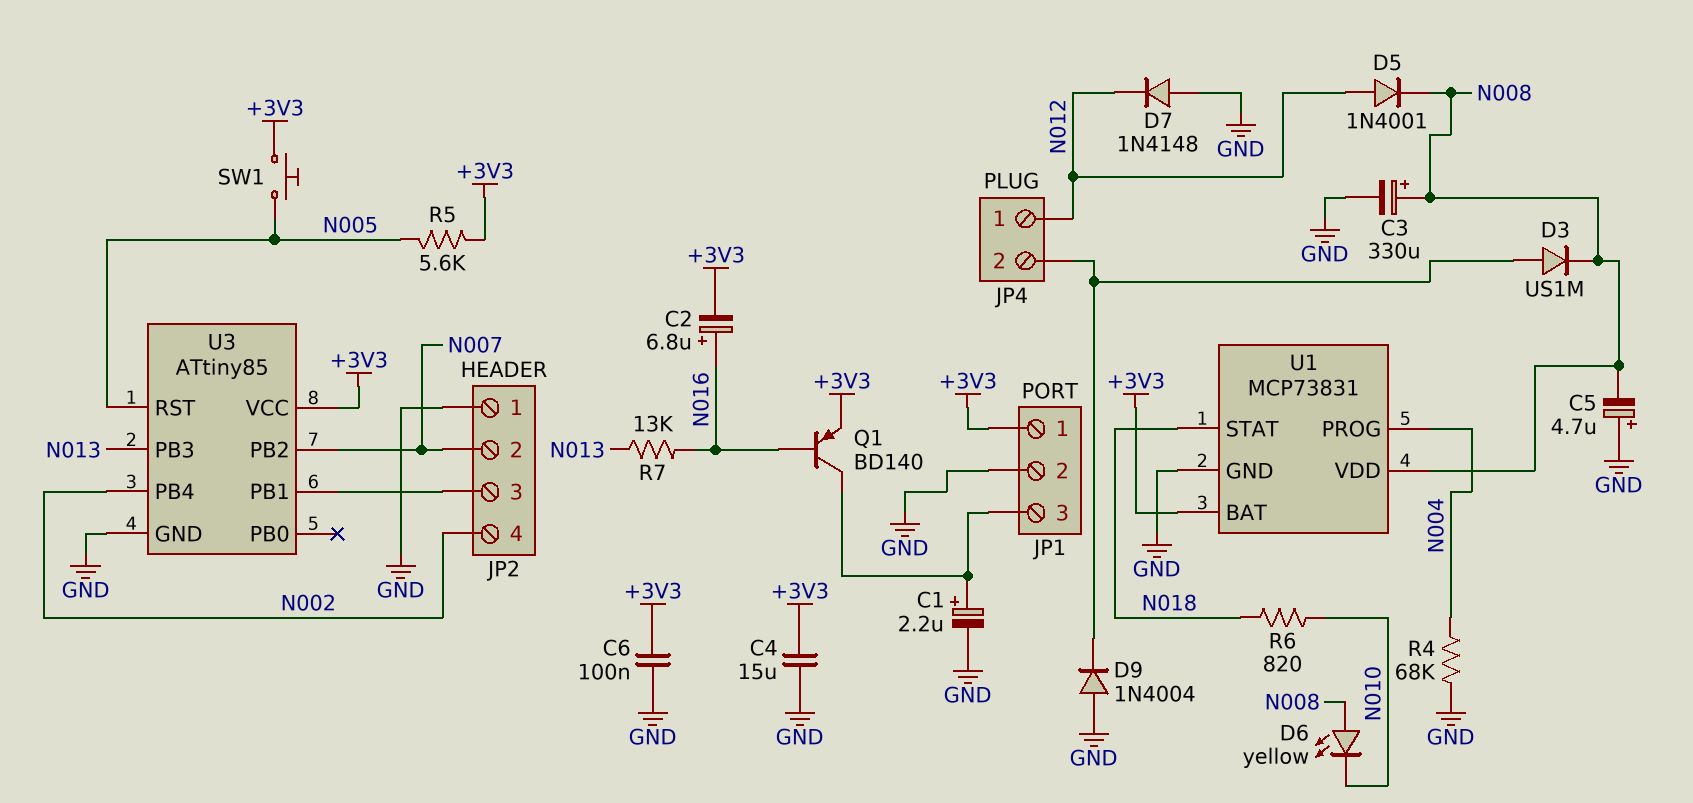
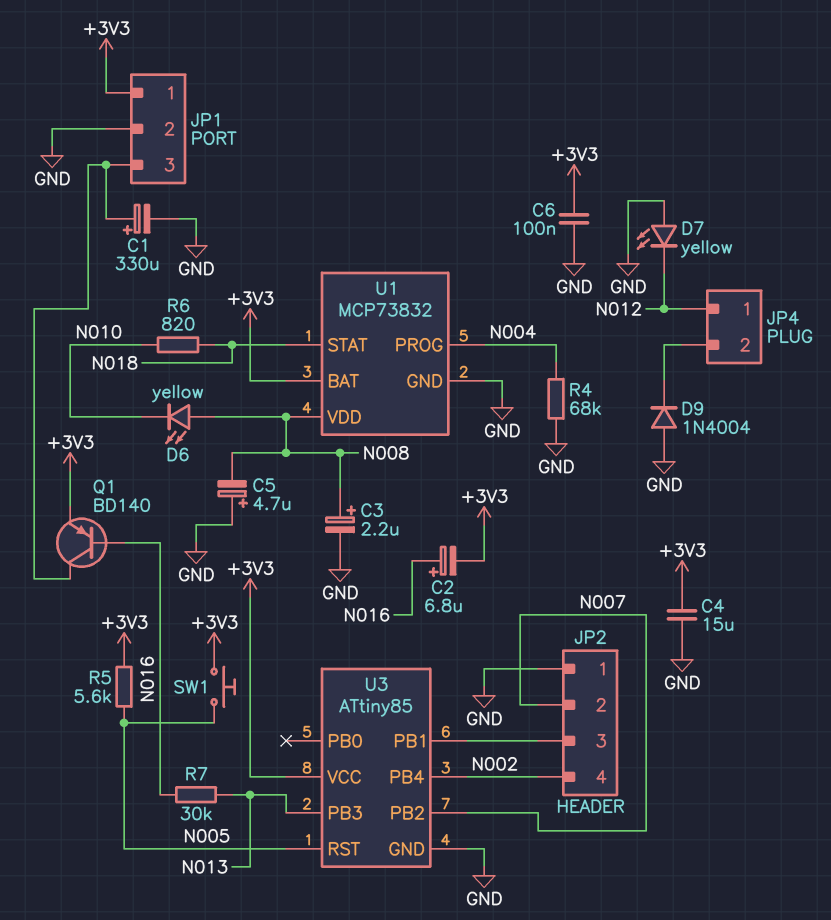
C1: 2.2uF (plus JP1/3, minus GND) -> 330uF (plus JP1/3, minus GND)
C3: 330uF (plus N008, minus GND) -> 2.2uF (plus N008, minus GND)
D3: diode US1M (A JP4/2, K N008) -> none
D5: diode 1N4001 (A N012, K N008) -> none
D7: diode 1N4148 (A GND, K N012) -> LED yellow (A GND, K N012)
R7: 13k (N013, N016) -> 30k (N013, N016)
U1: MCP73831 -> MCP73832

